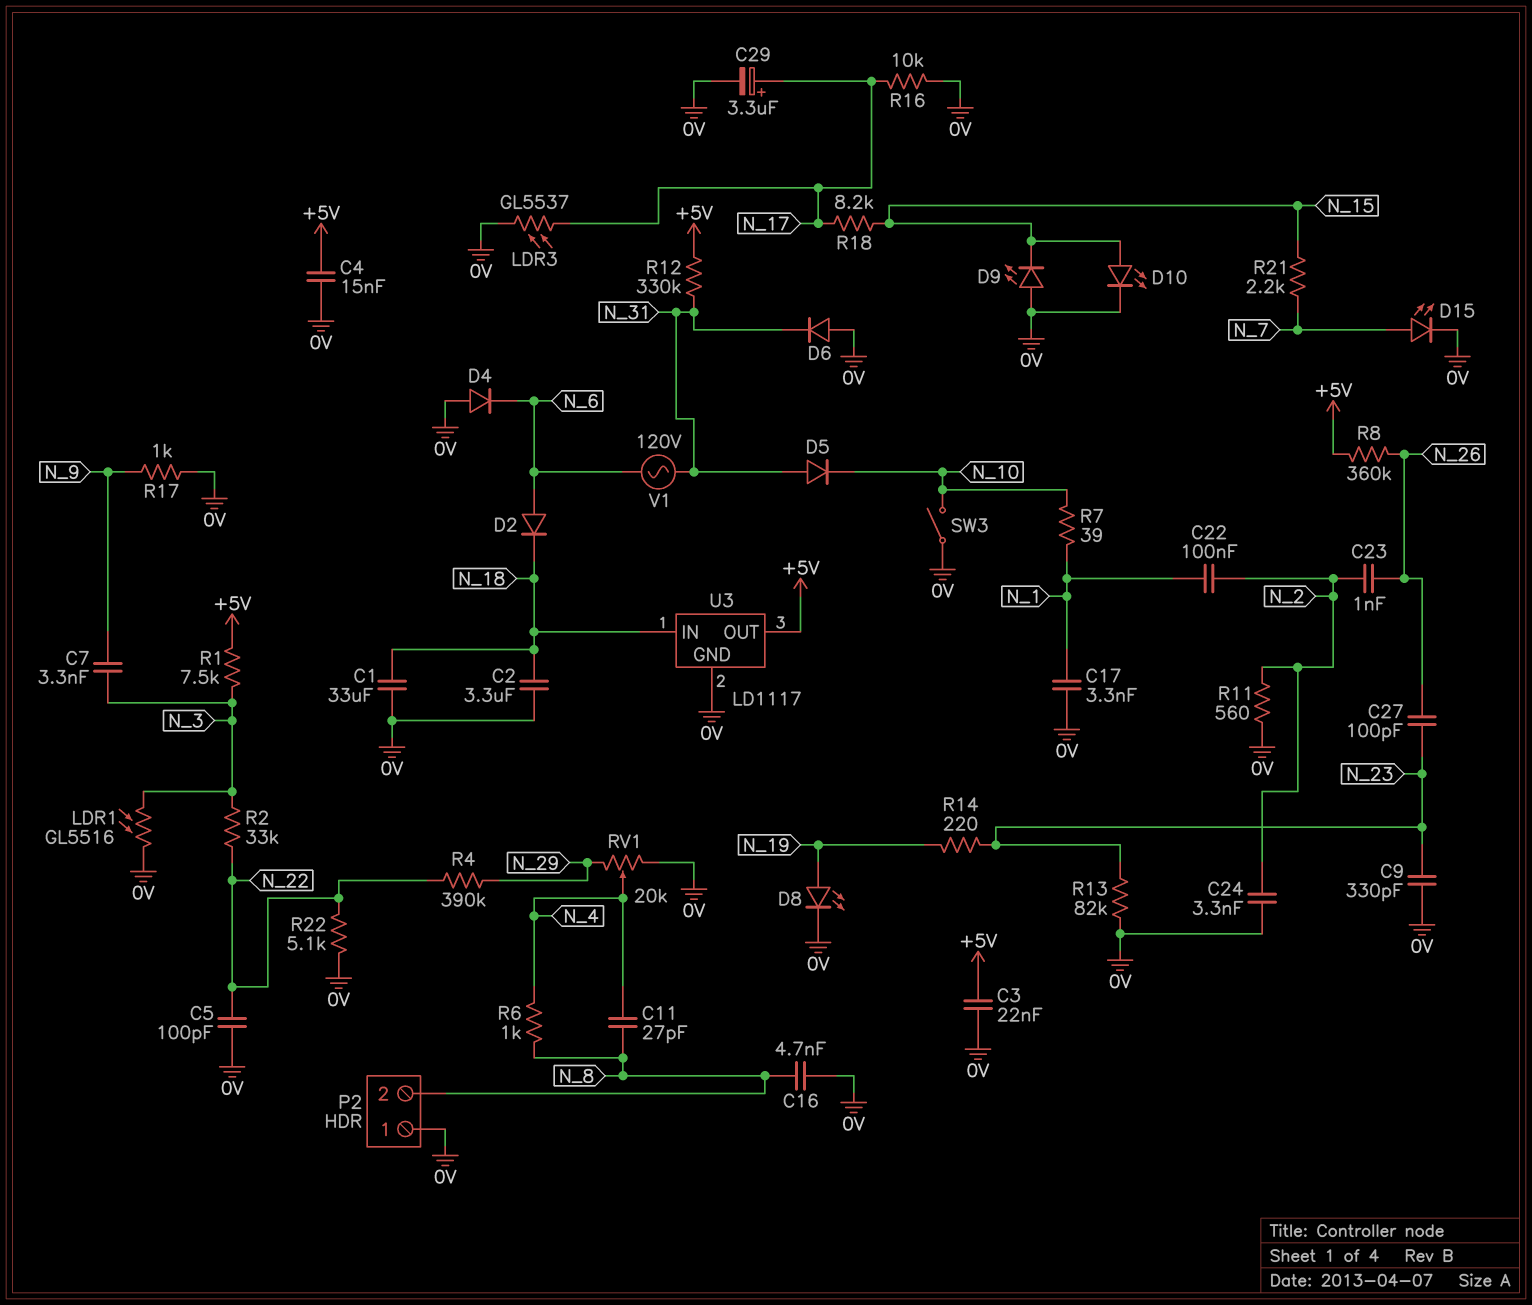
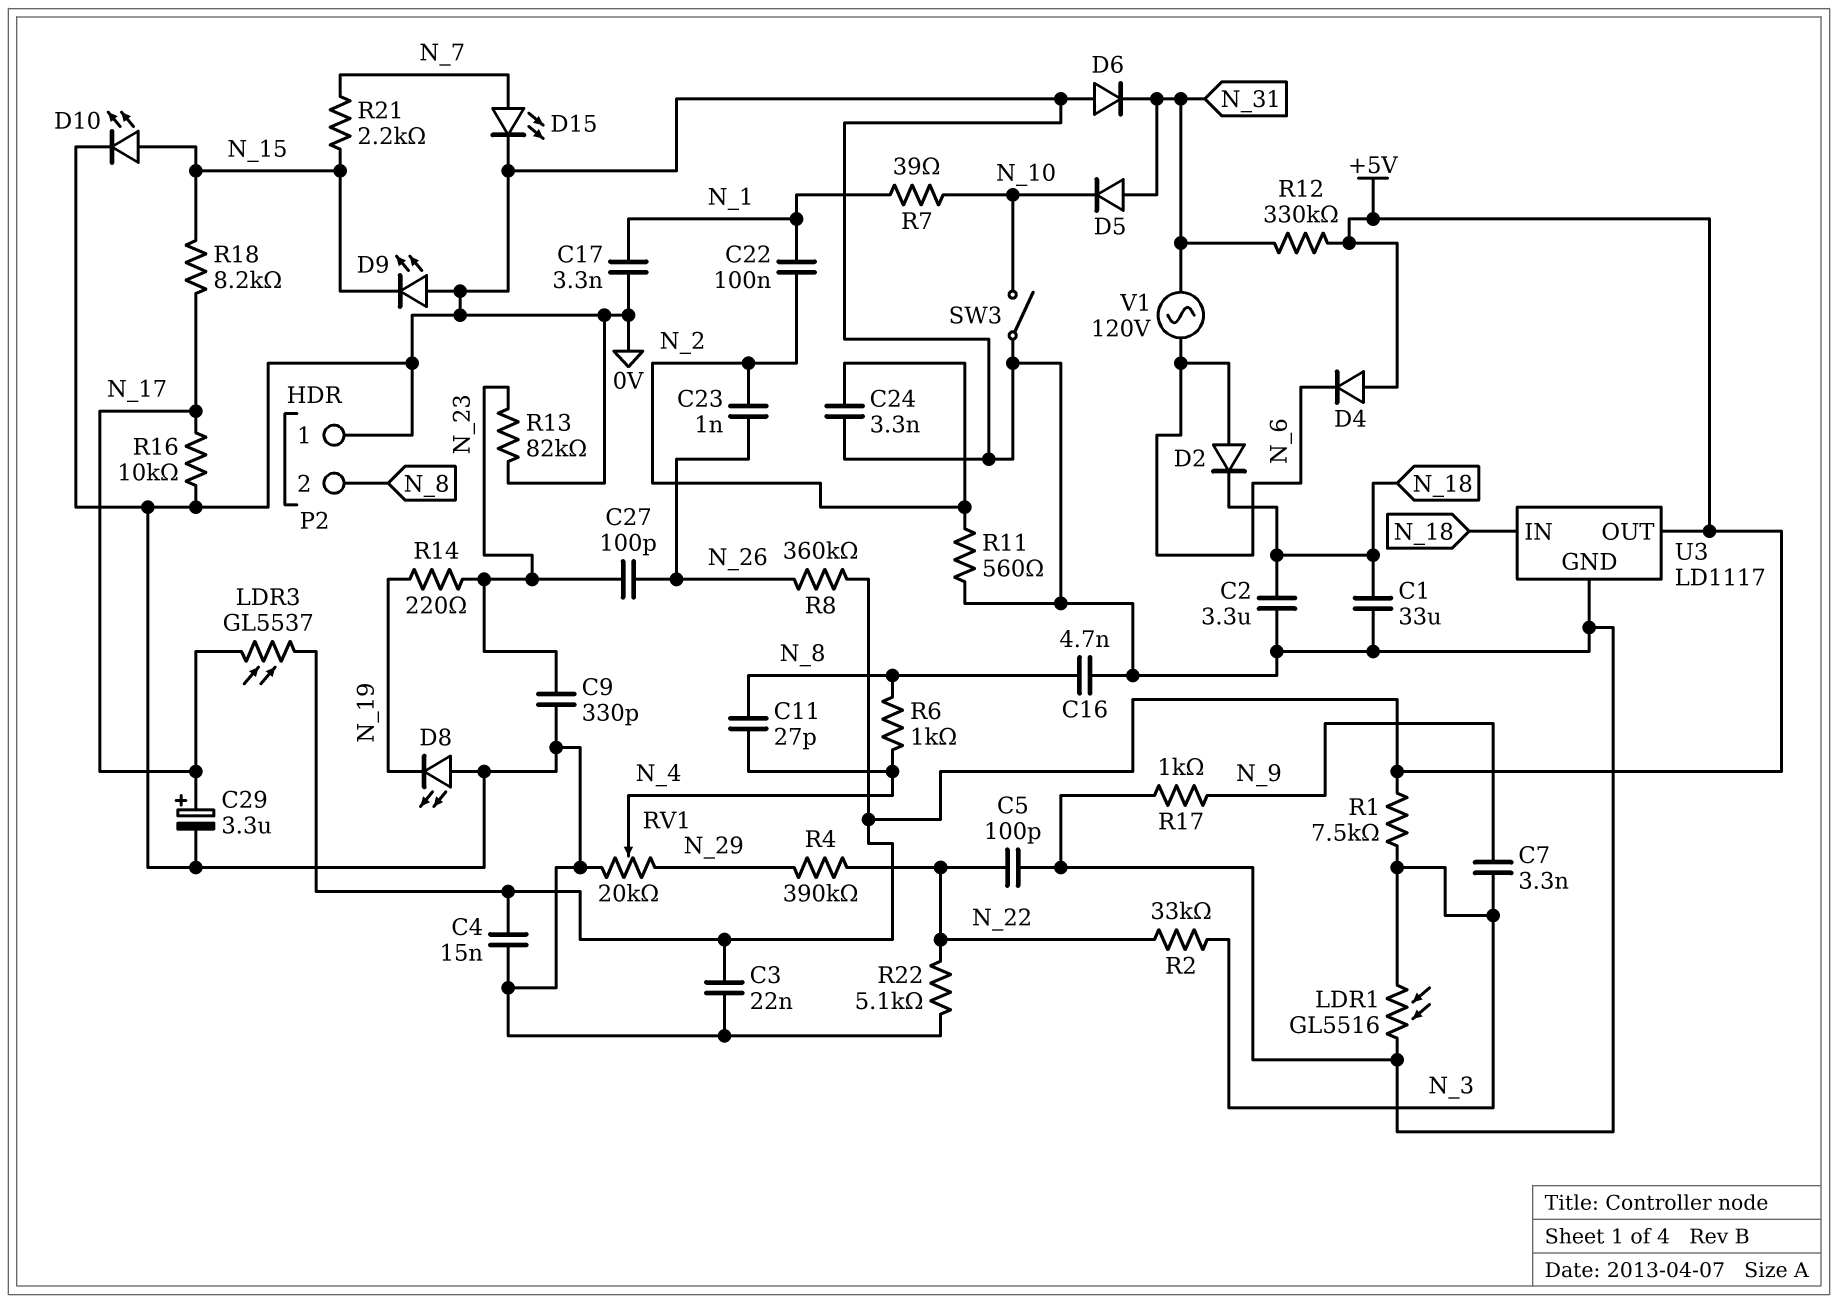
D4: diode (A 0V, K N_6) -> diode (A +5V, K N_6)
D8: LED (A N_19, K 0V) -> LED (A 0V, K N_19)
LDR3: GL5537 (0V, N_17) -> GL5537 (+5V, N_17)

